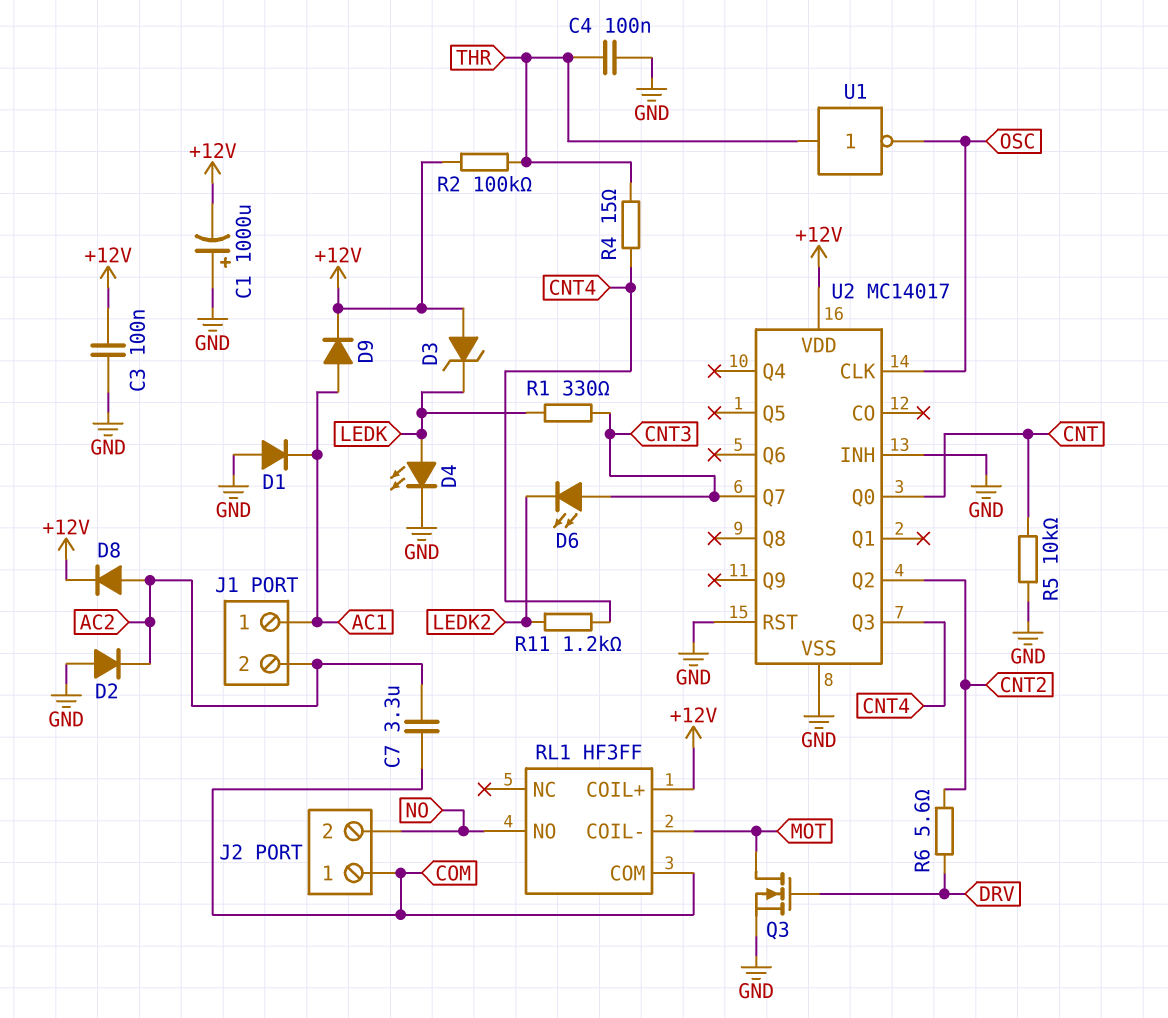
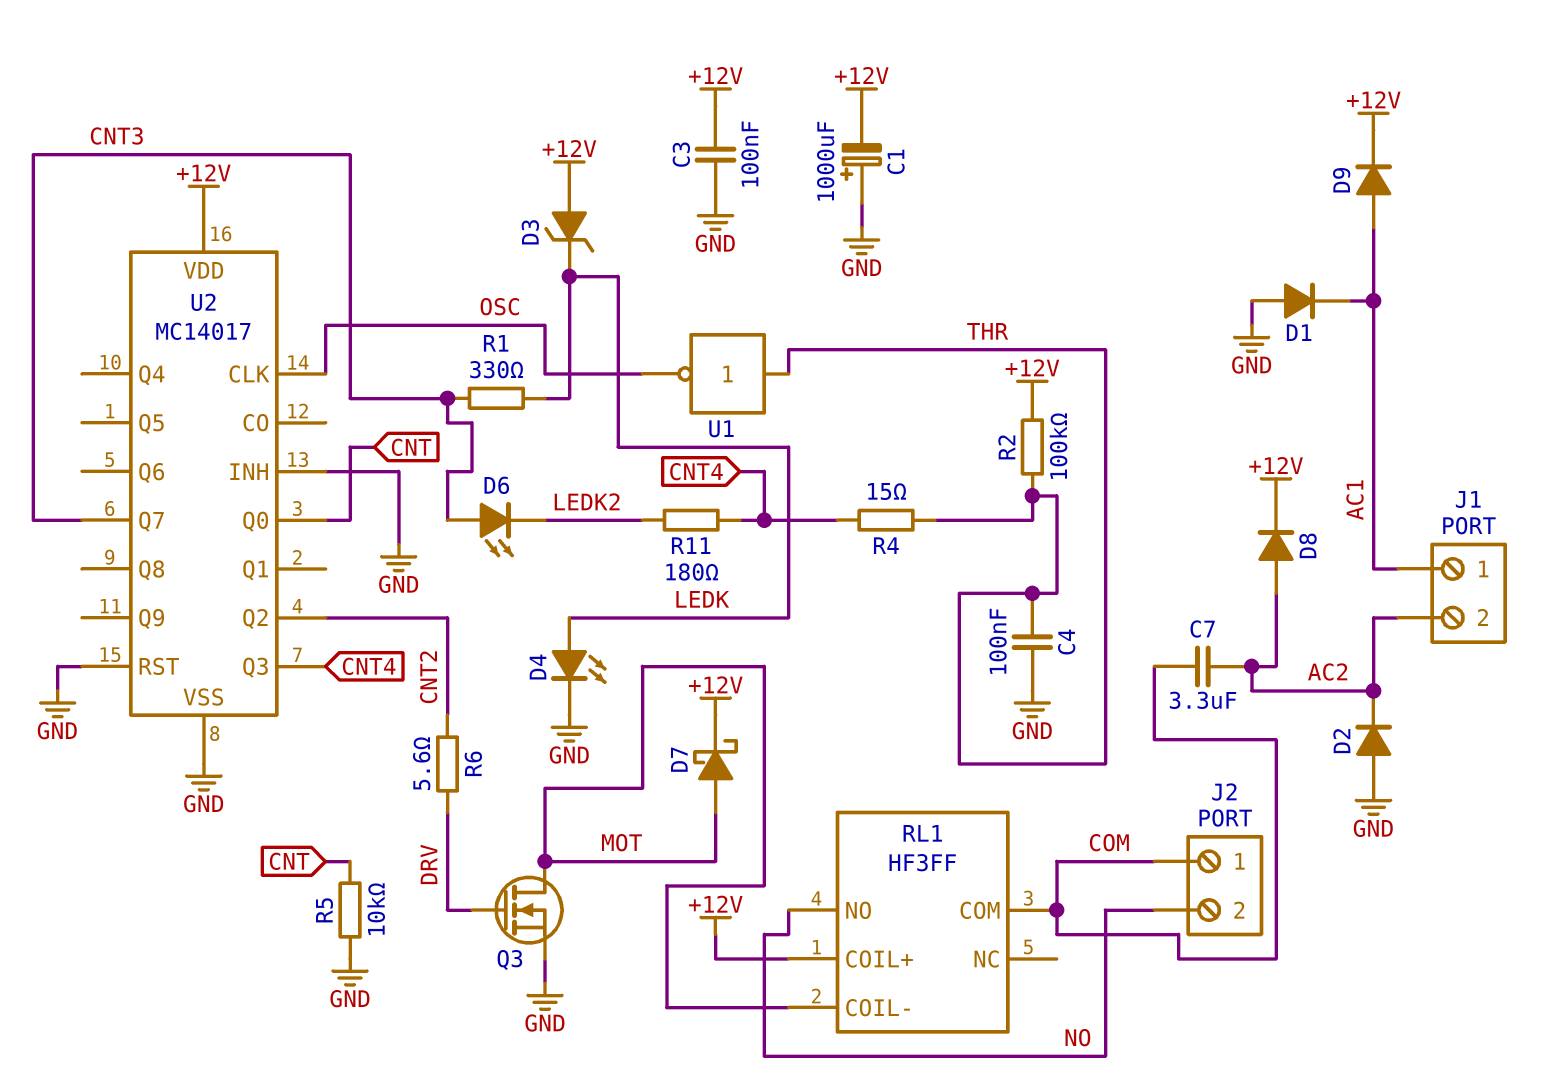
D7: none -> schottky (A MOT, K +12V)
R11: 1.2k (CNT4, LEDK2) -> 180 (CNT4, LEDK2)

